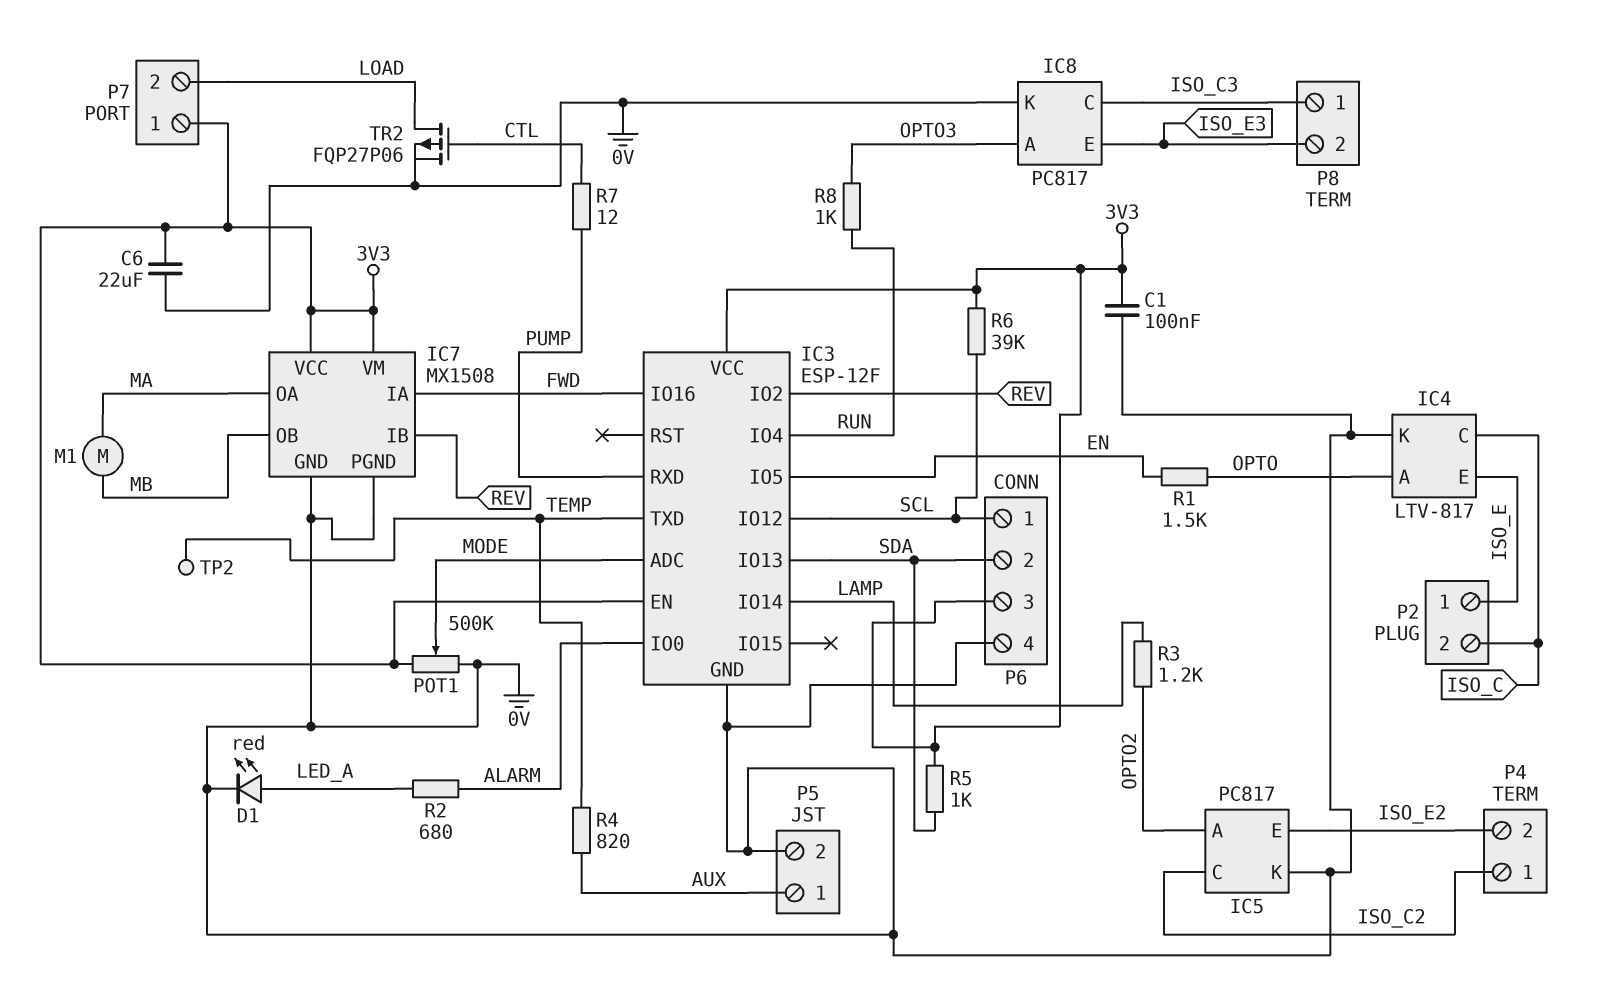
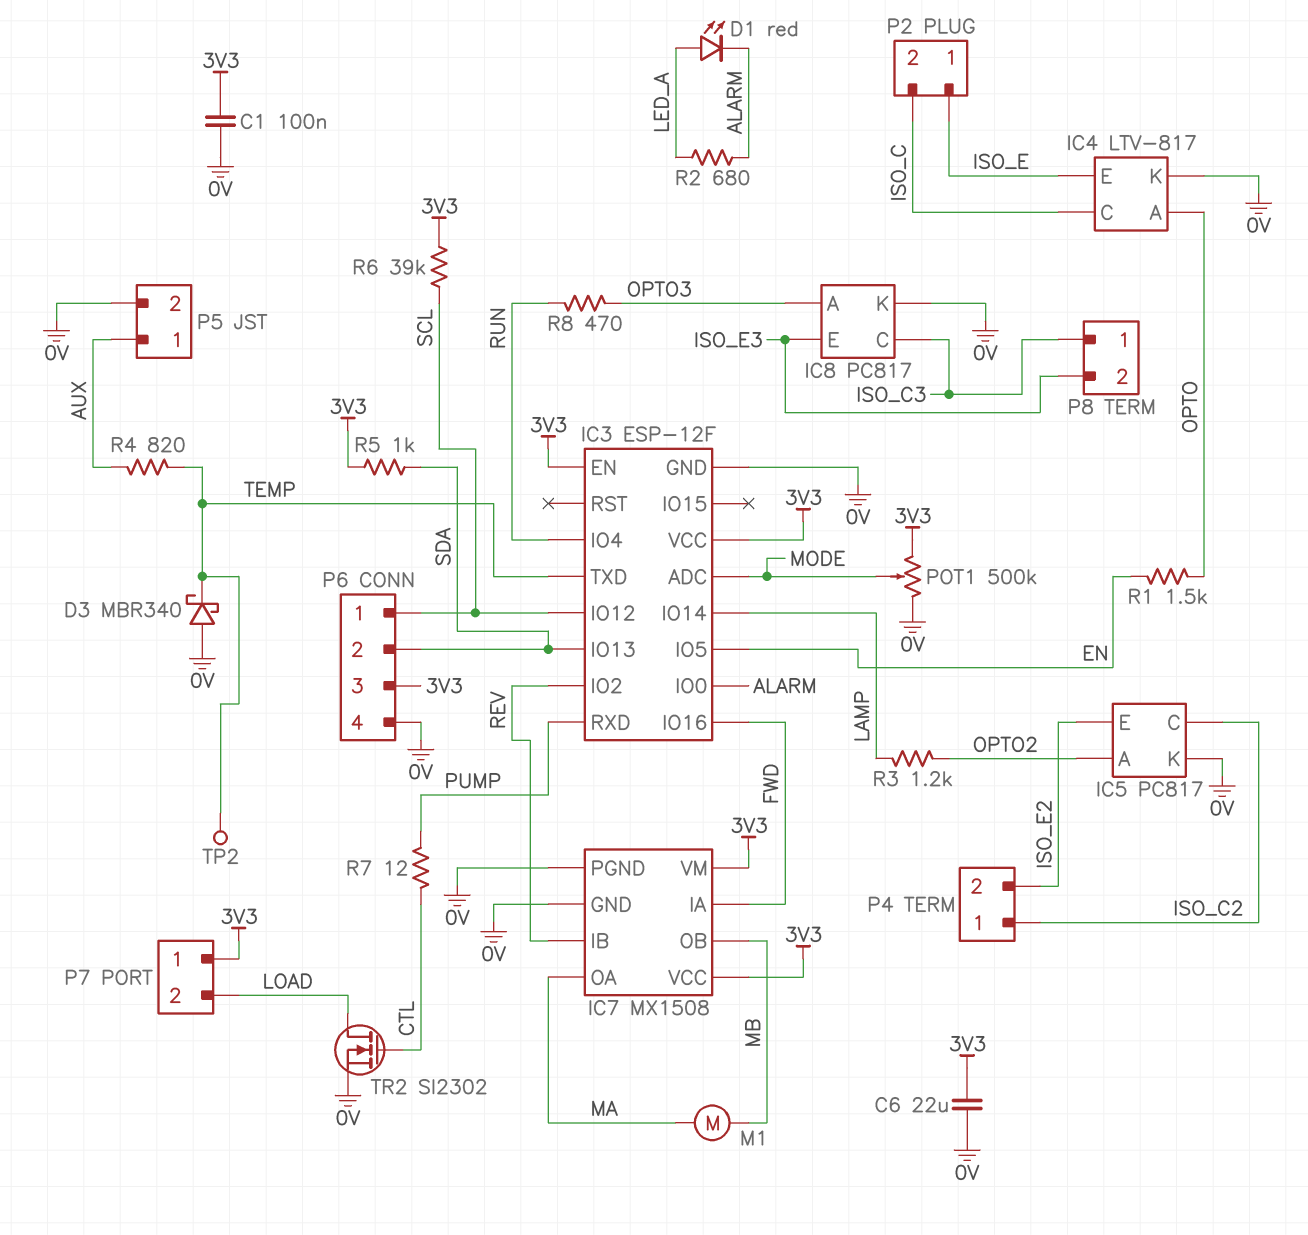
D1: LED red (A LED_A, K 0V) -> LED red (A LED_A, K ALARM)
D3: none -> schottky MBR340 (A 0V, K TEMP)
R8: 1k (OPTO3, RUN) -> 470 (OPTO3, RUN)
TR2: PMOS FQP27P06 (G CTL, D LOAD, S 0V) -> NMOS SI2302 (G CTL, D LOAD, S 0V)

